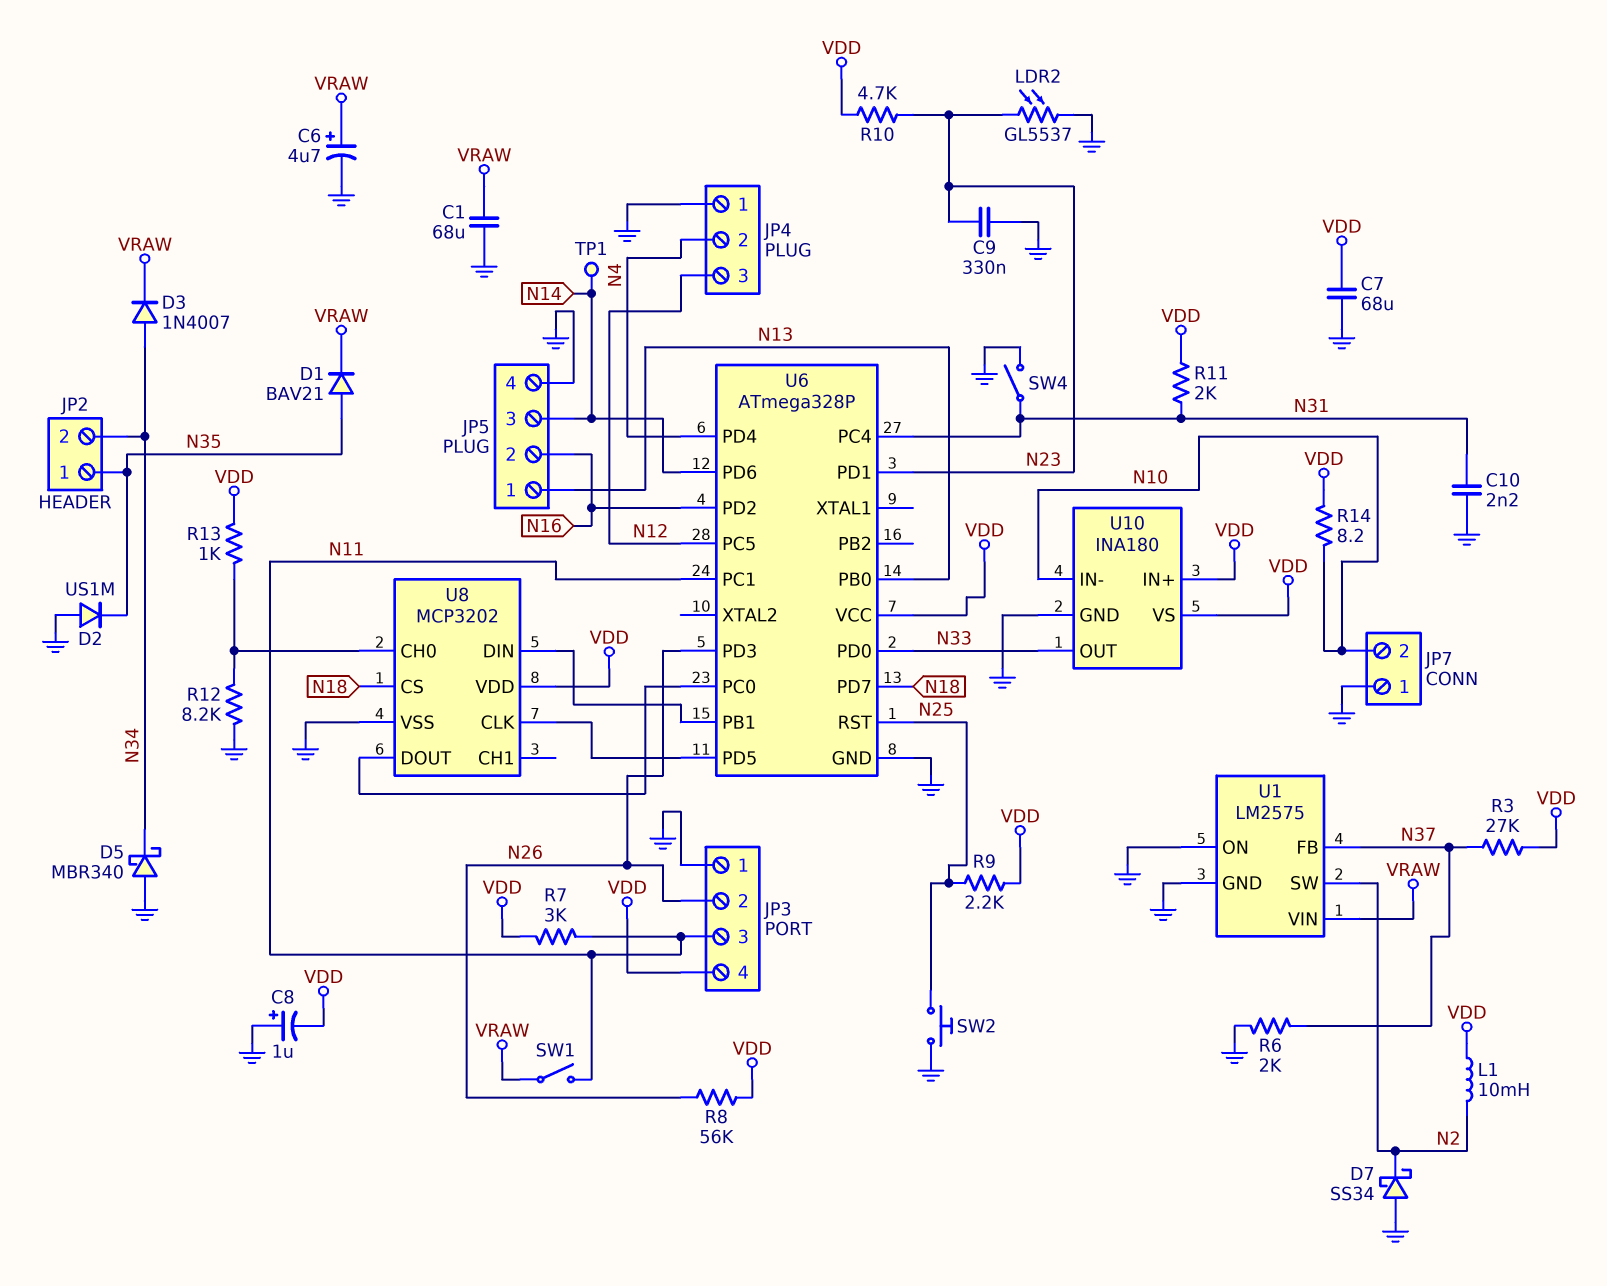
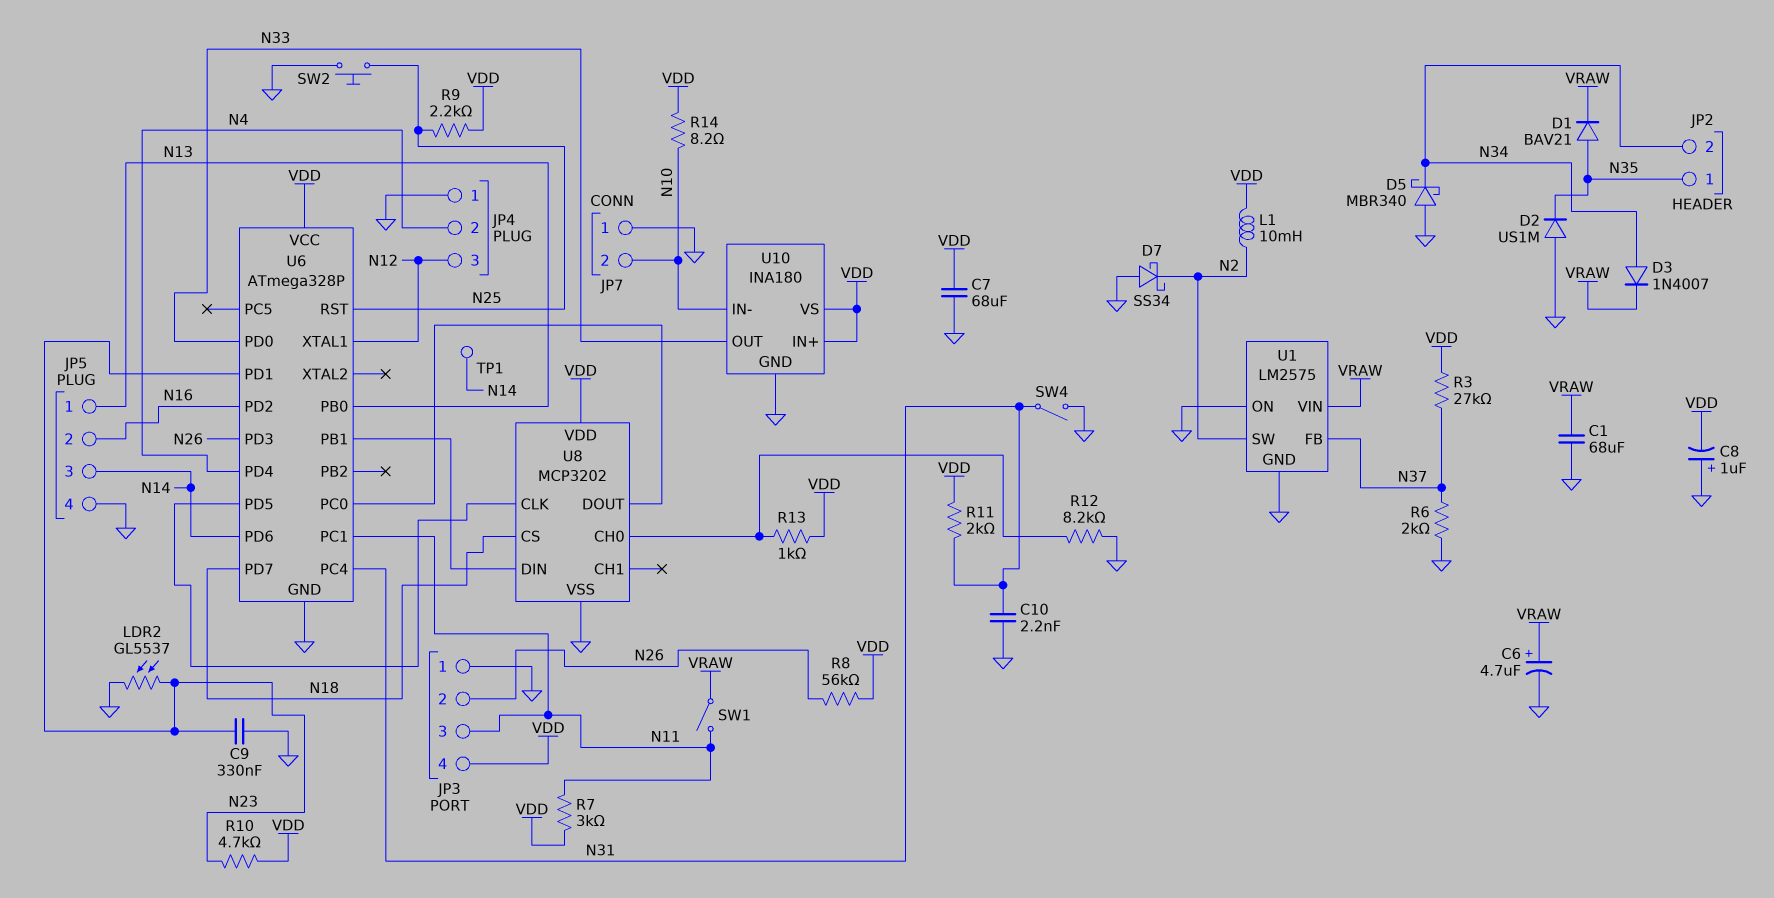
U6 pin PC5: N12 -> none
U6 pin XTAL1: none -> N12

